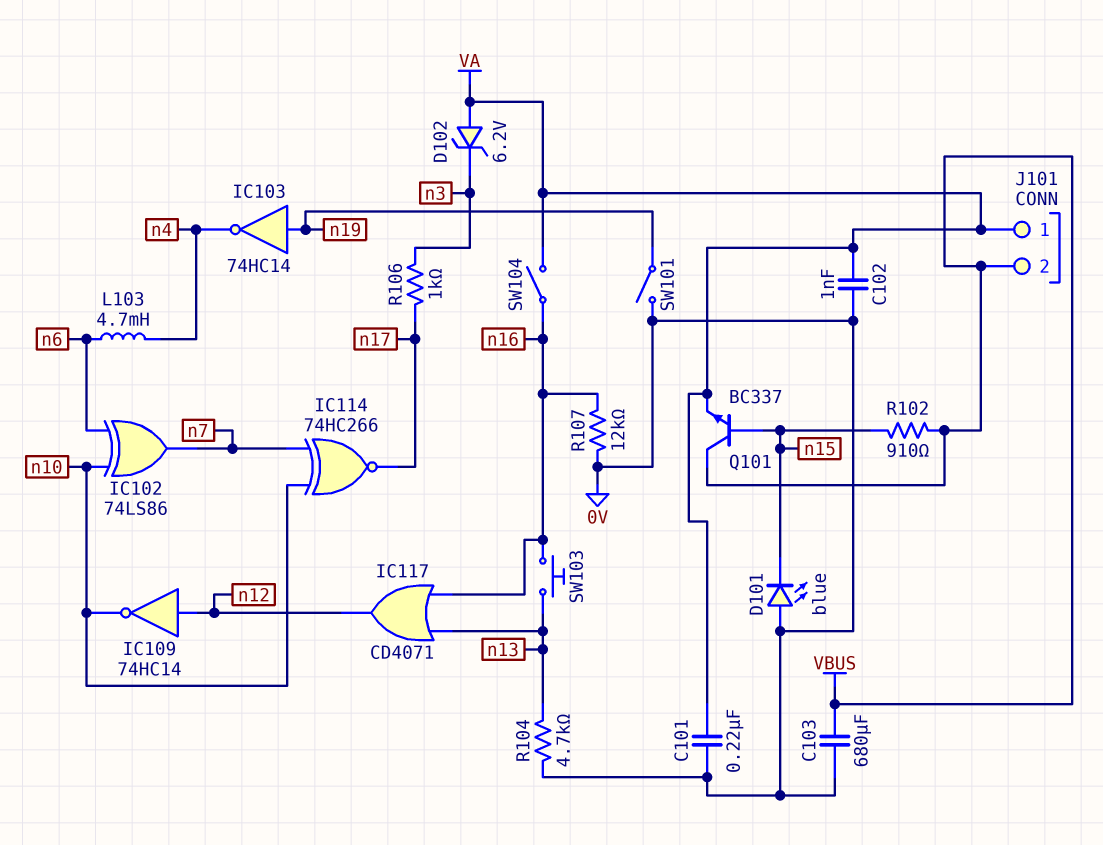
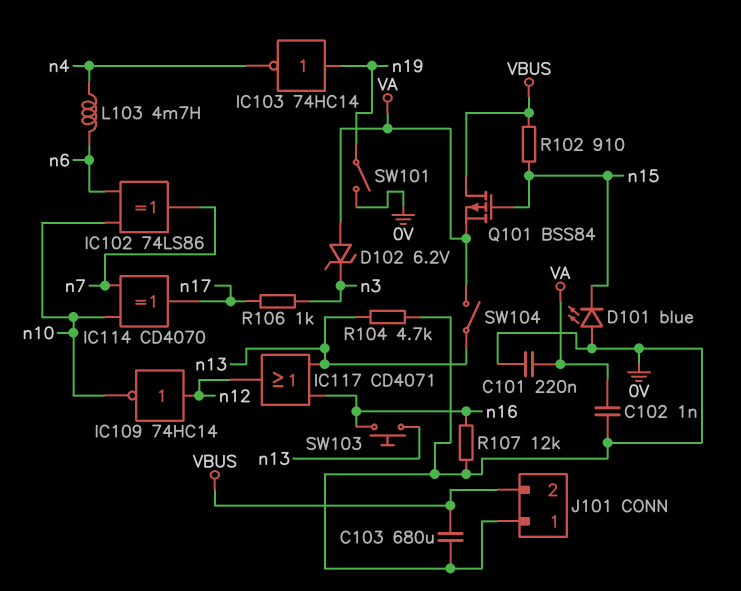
IC114: XNOR 74HC266 (in n7, in n10, out n17) -> XOR CD4070 (in n7, in n10, out n17)
J101 pin 1: VA -> 0V
Q101: NPN BC337 (B n15, C VBUS, E VA) -> PMOS BSS84 (G n15, D VBUS, S VA)
SW104: switch (VA, n16) -> switch (VA, n13)

